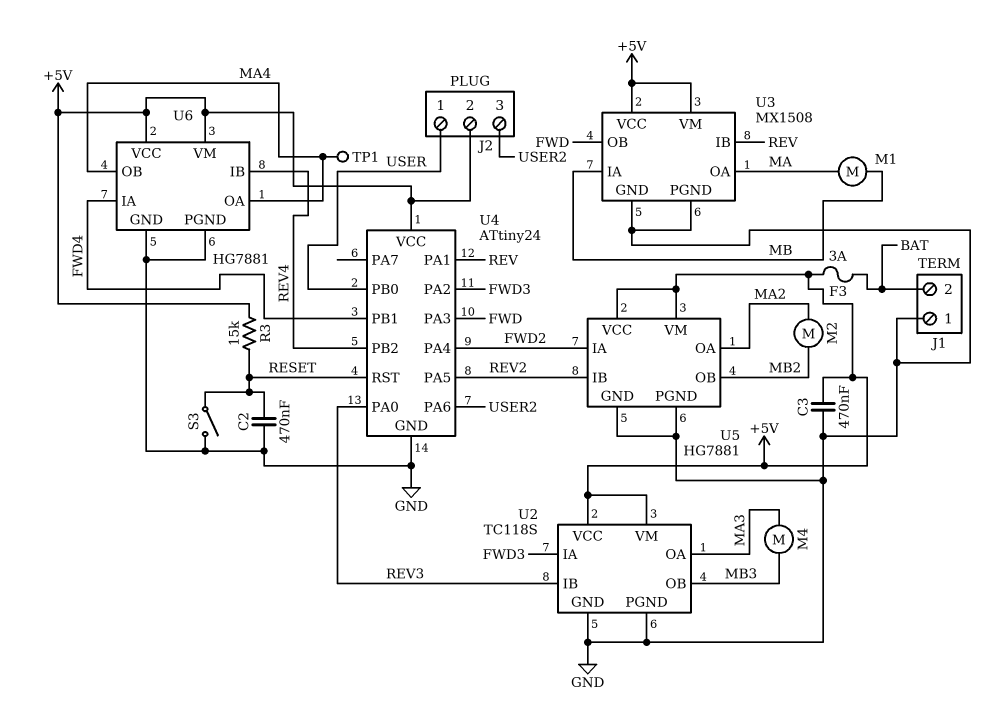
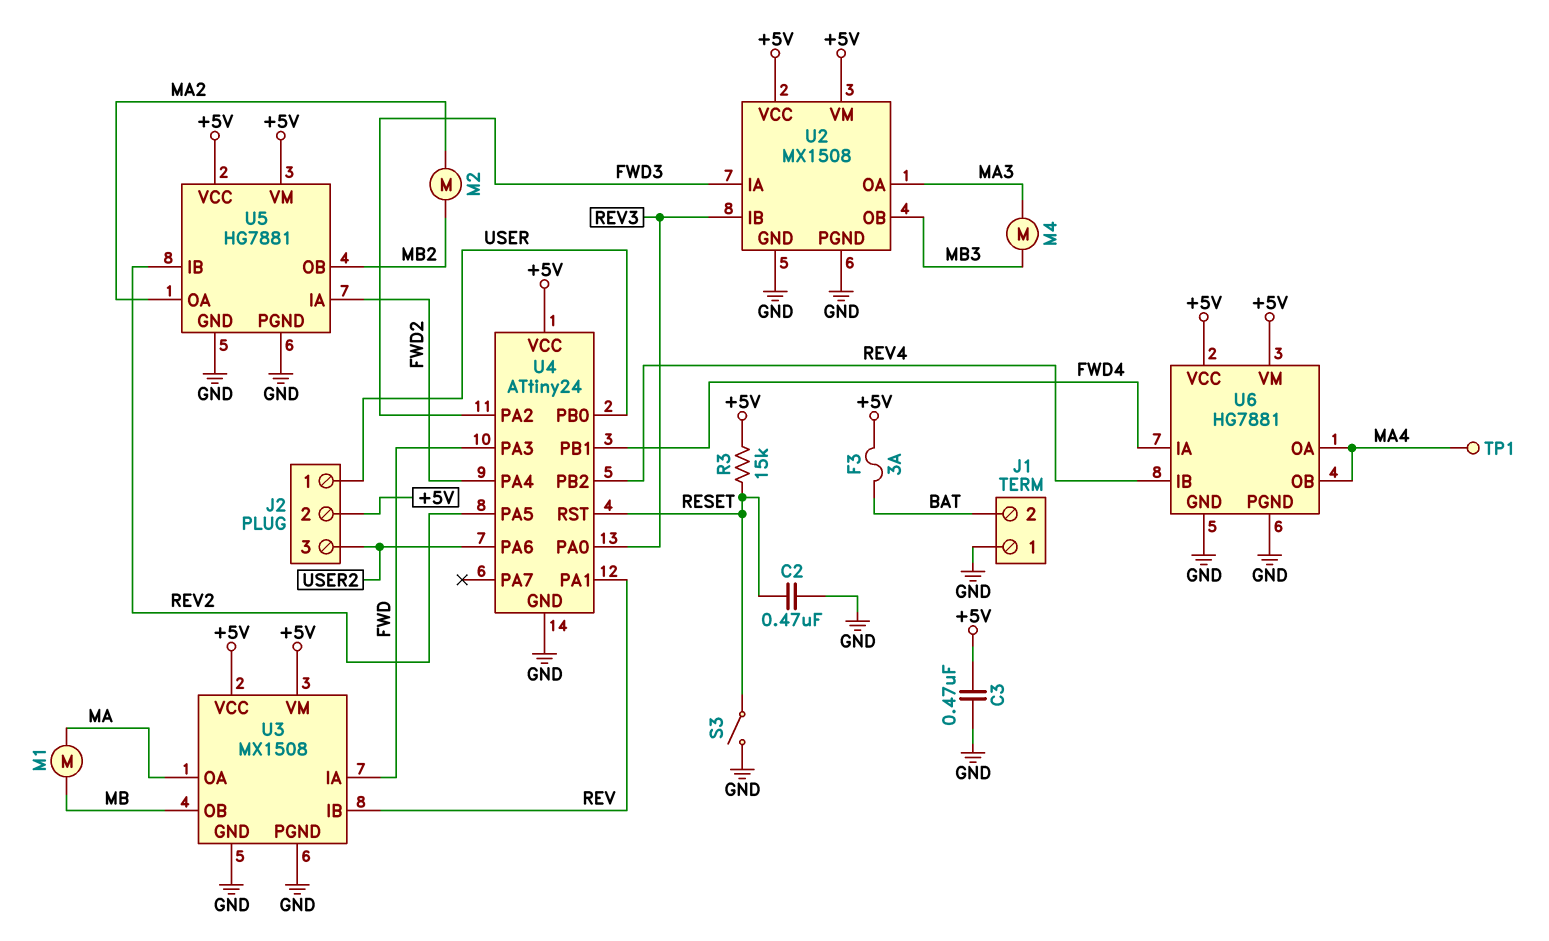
U2: TC118S -> MX1508
U3 pin IA: MB -> FWD
U3 pin OB: FWD -> MB

